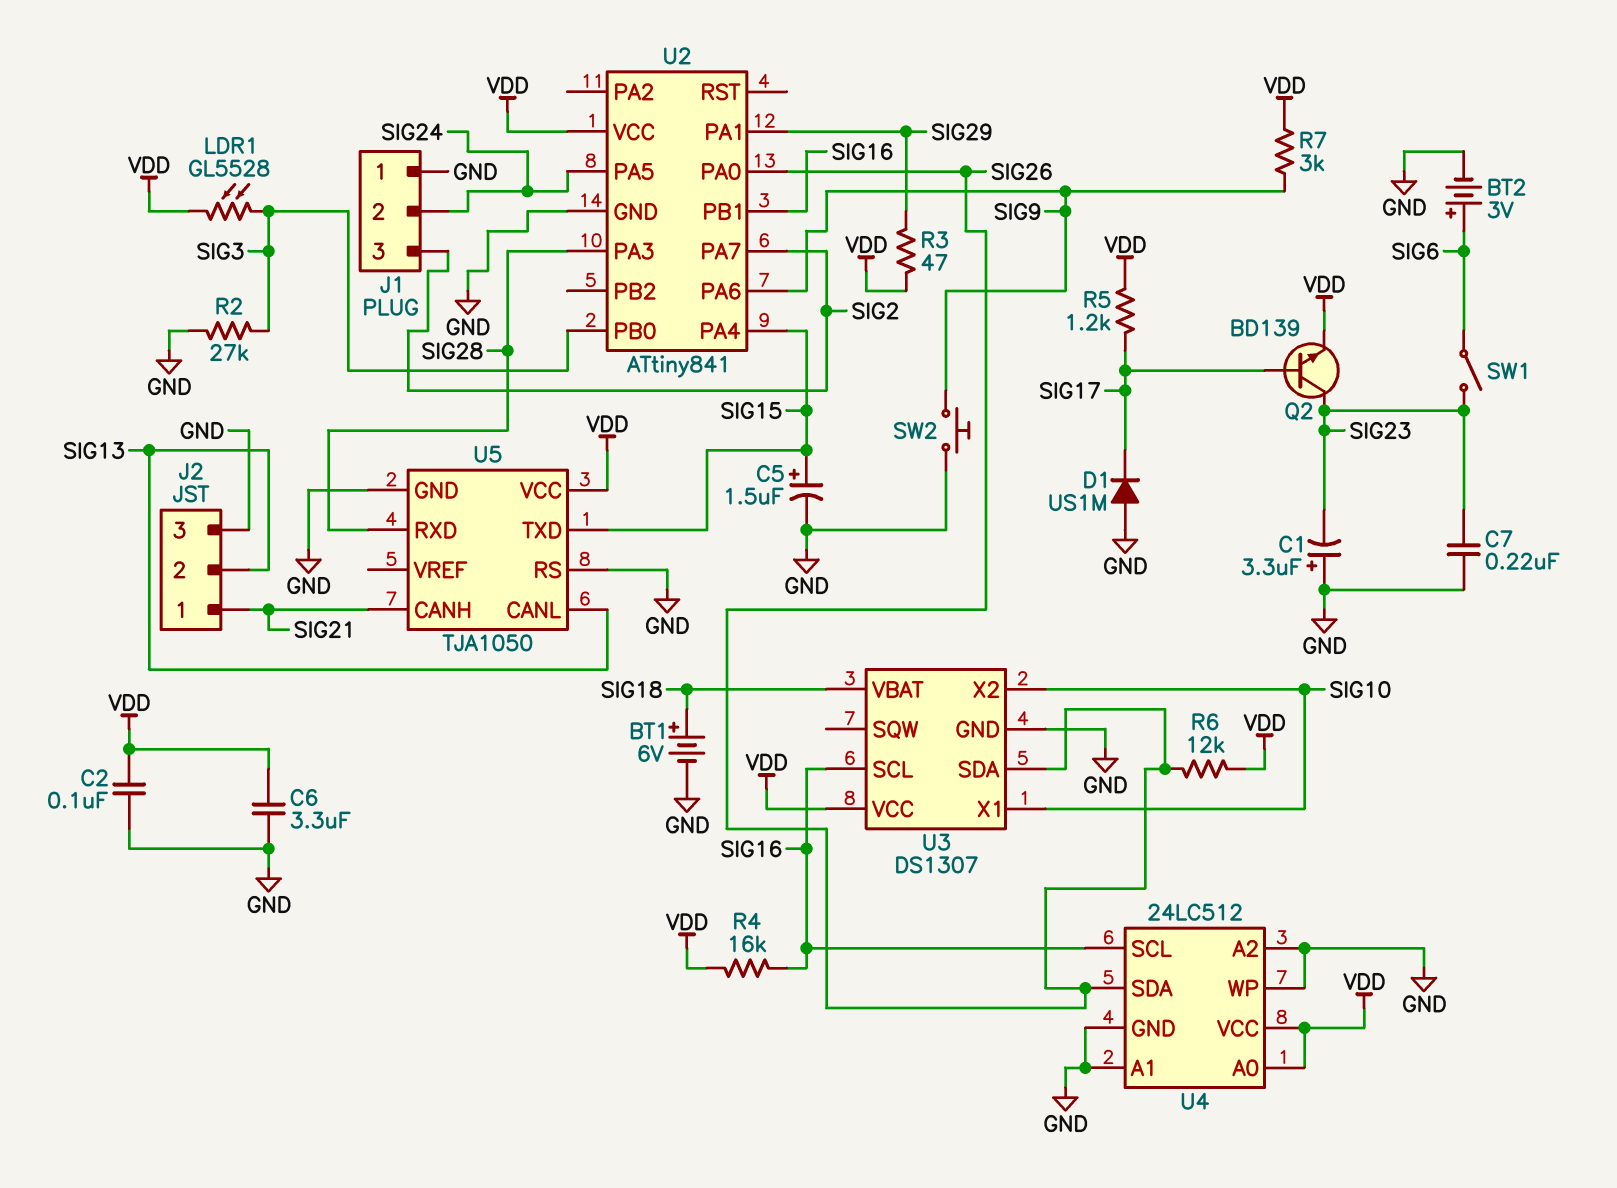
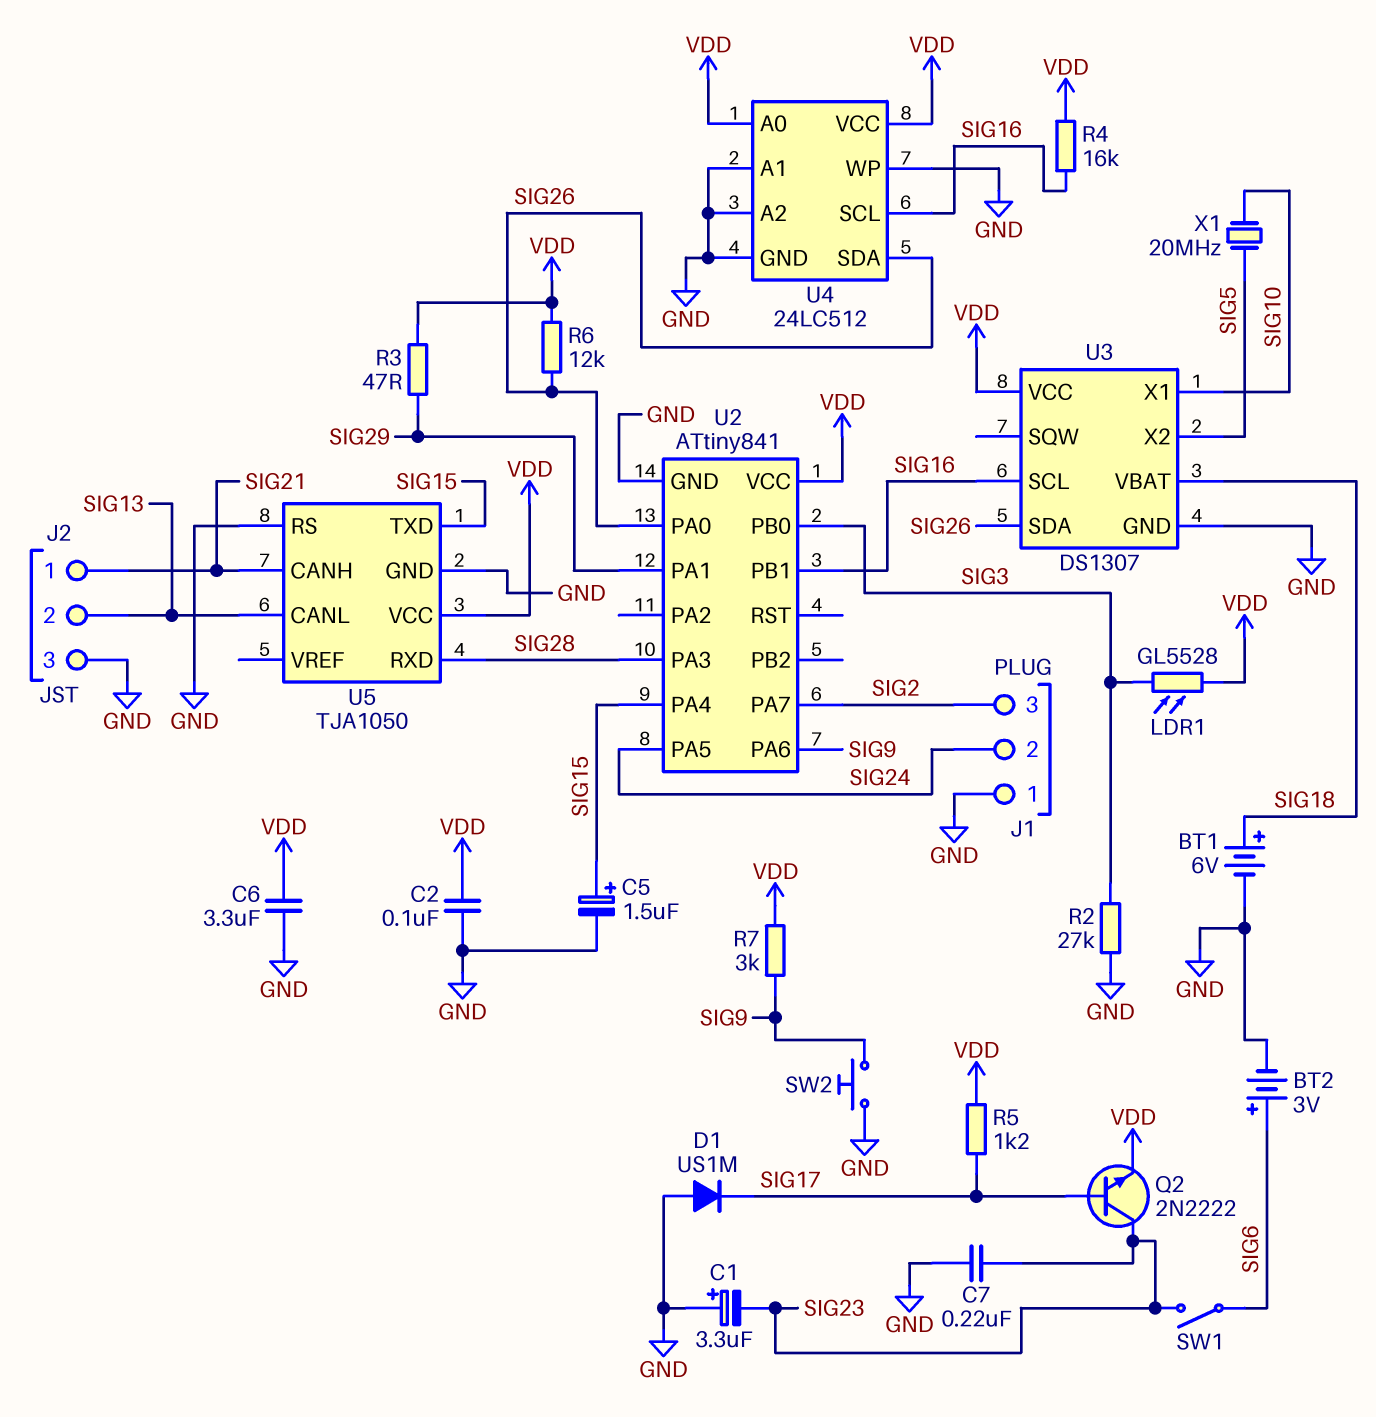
Q2: NPN BD139 (B SIG17, C SIG23, E VDD) -> NPN 2N2222 (B SIG17, C SIG23, E VDD)
U3 pin X2: SIG10 -> SIG5
X1: none -> 20MHz (SIG5, SIG10)

